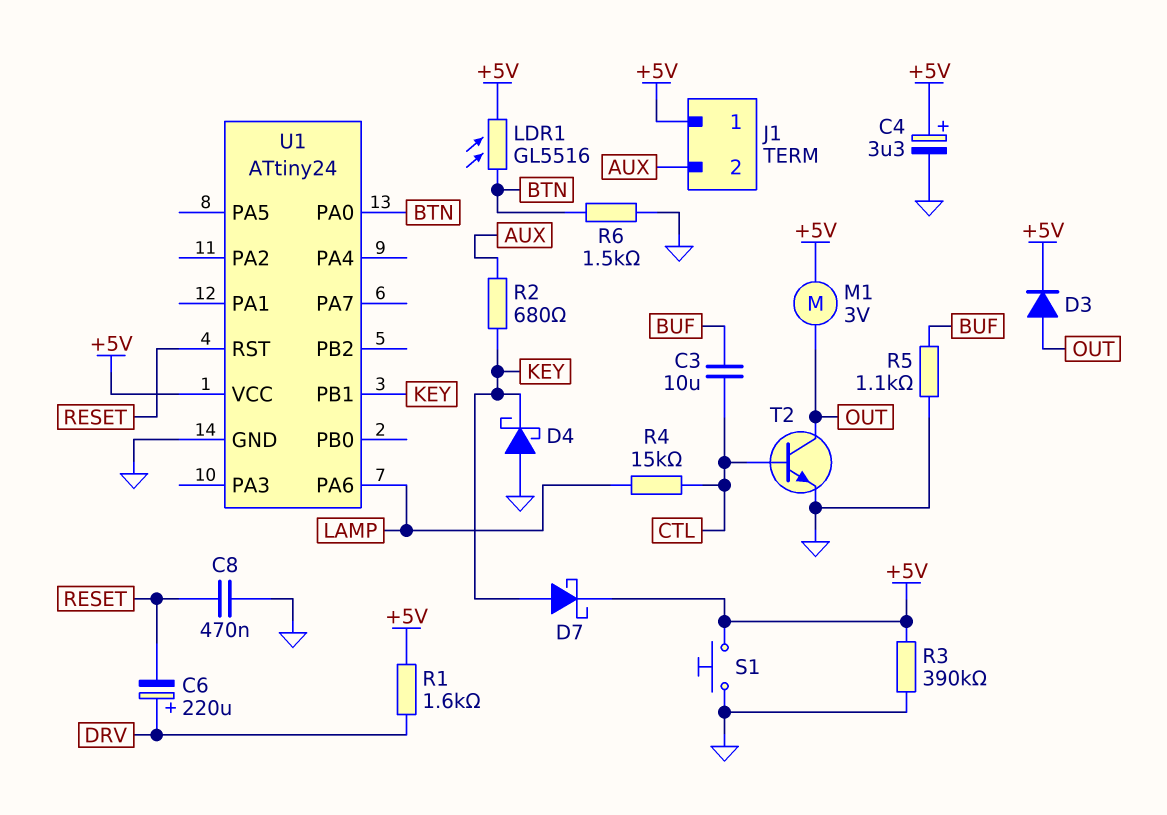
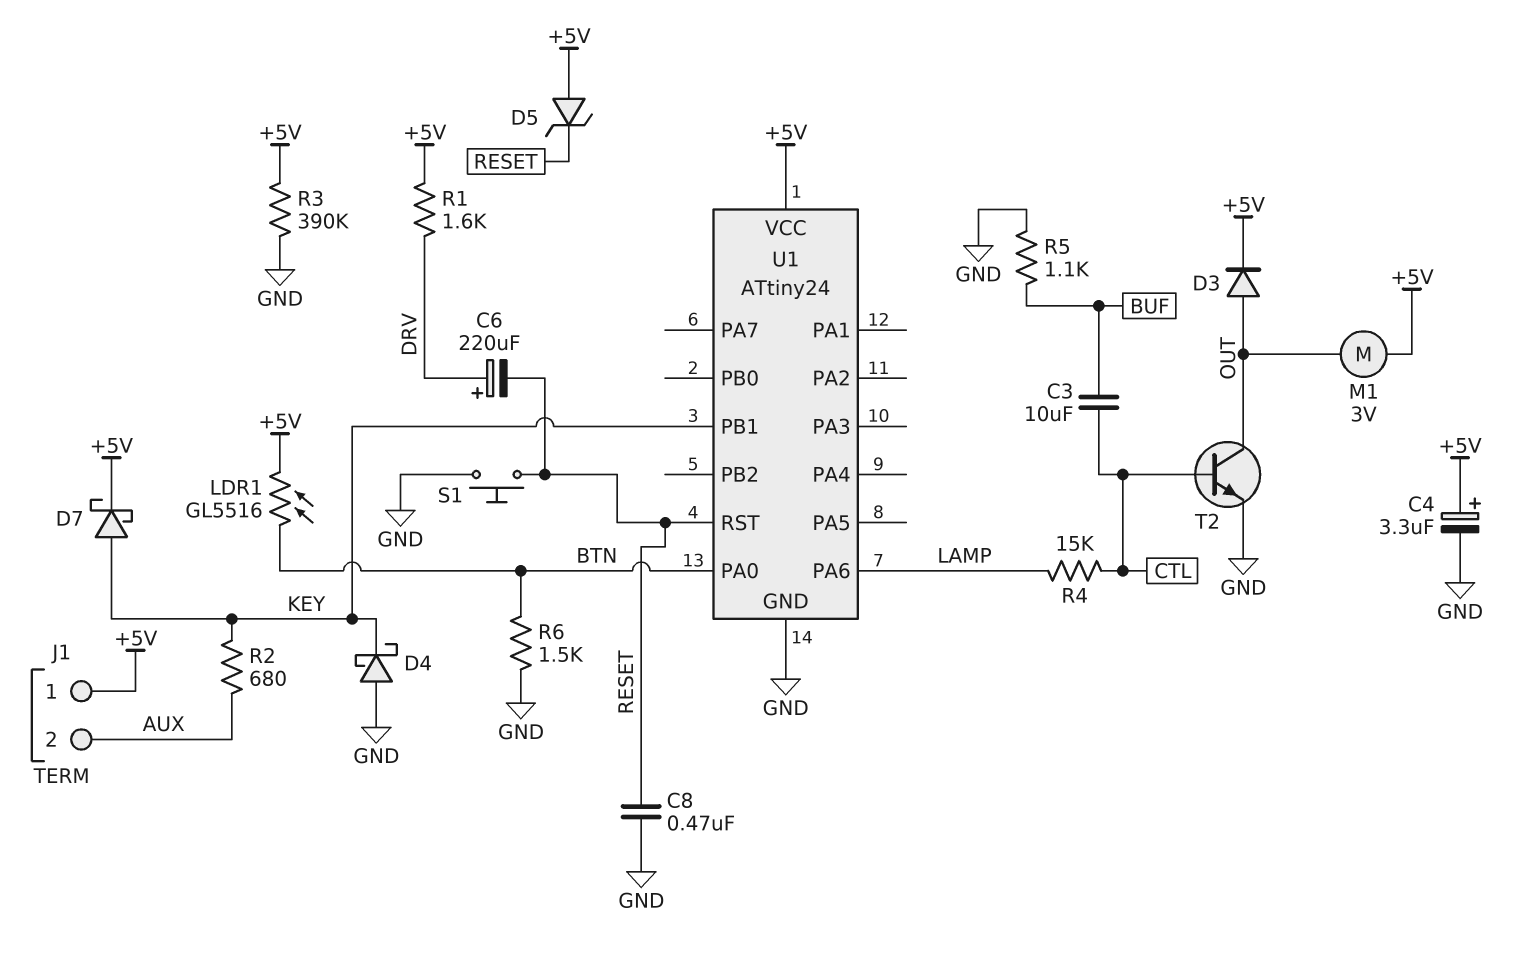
D5: none -> zener (A +5V, K RESET)
S1: button (+5V, GND) -> button (GND, RESET)

